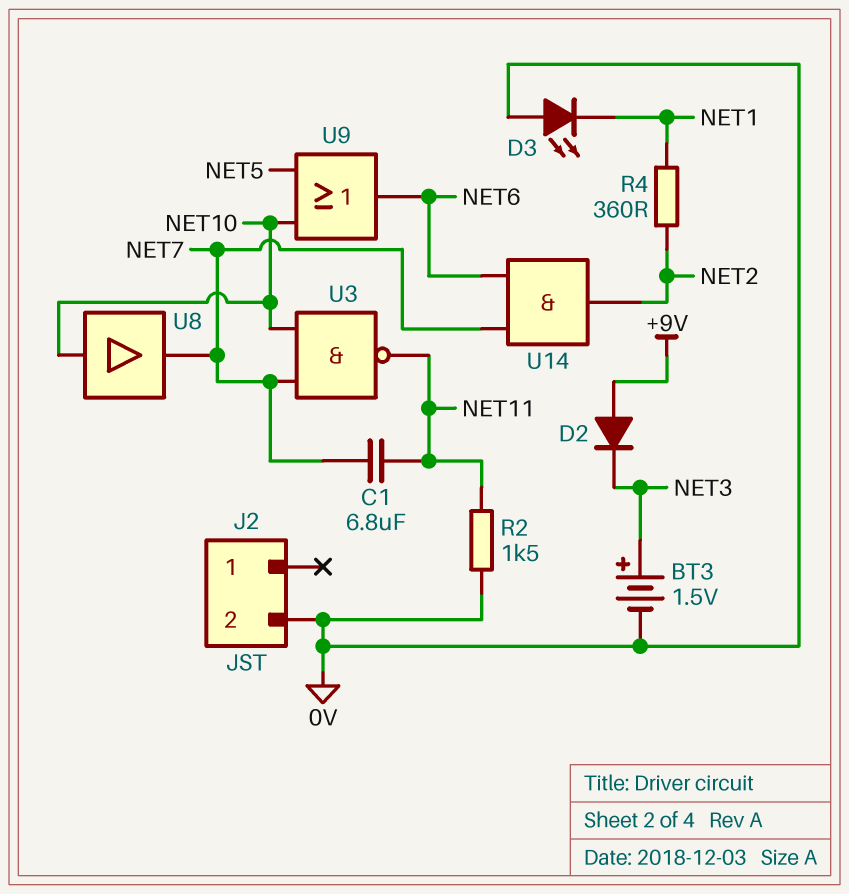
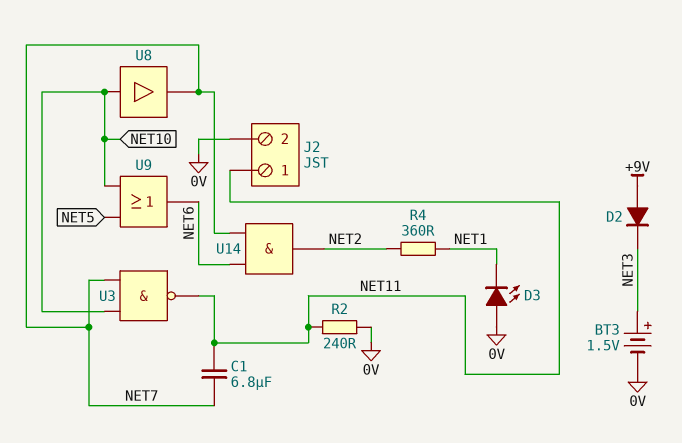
J2 pin 1: none -> NET11
R2: 1.5k (0V, NET11) -> 240 (0V, NET11)

